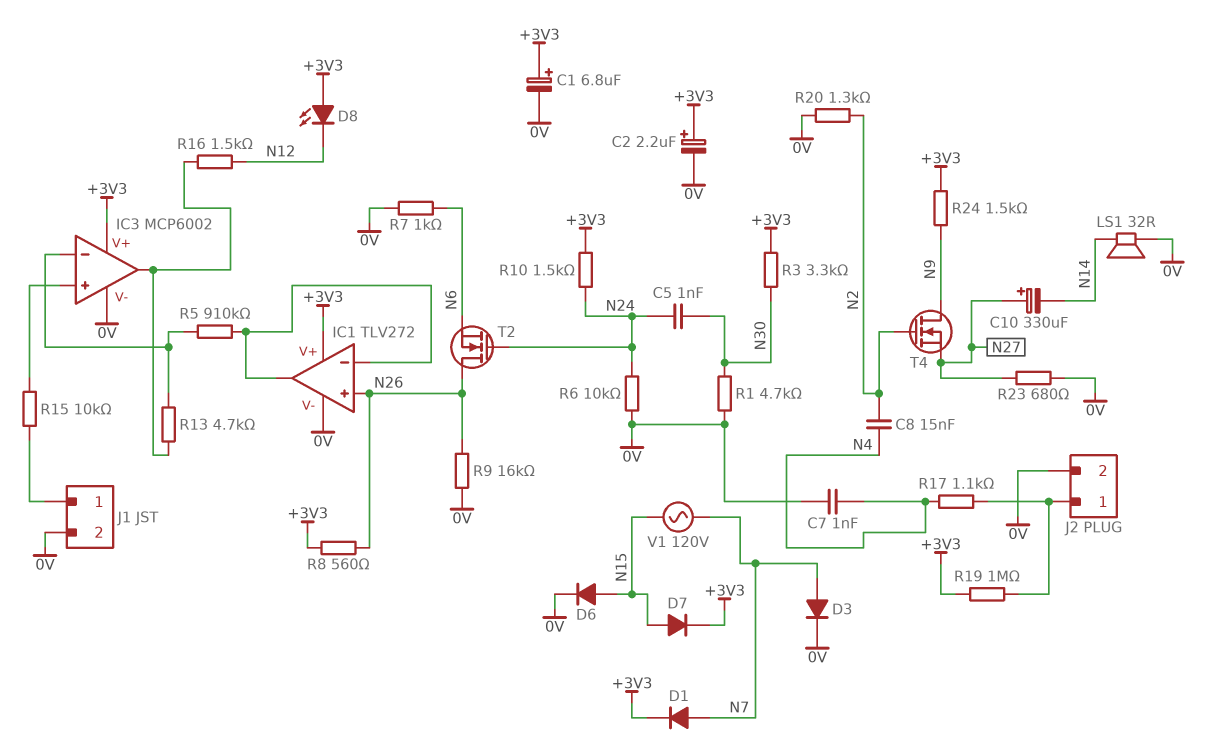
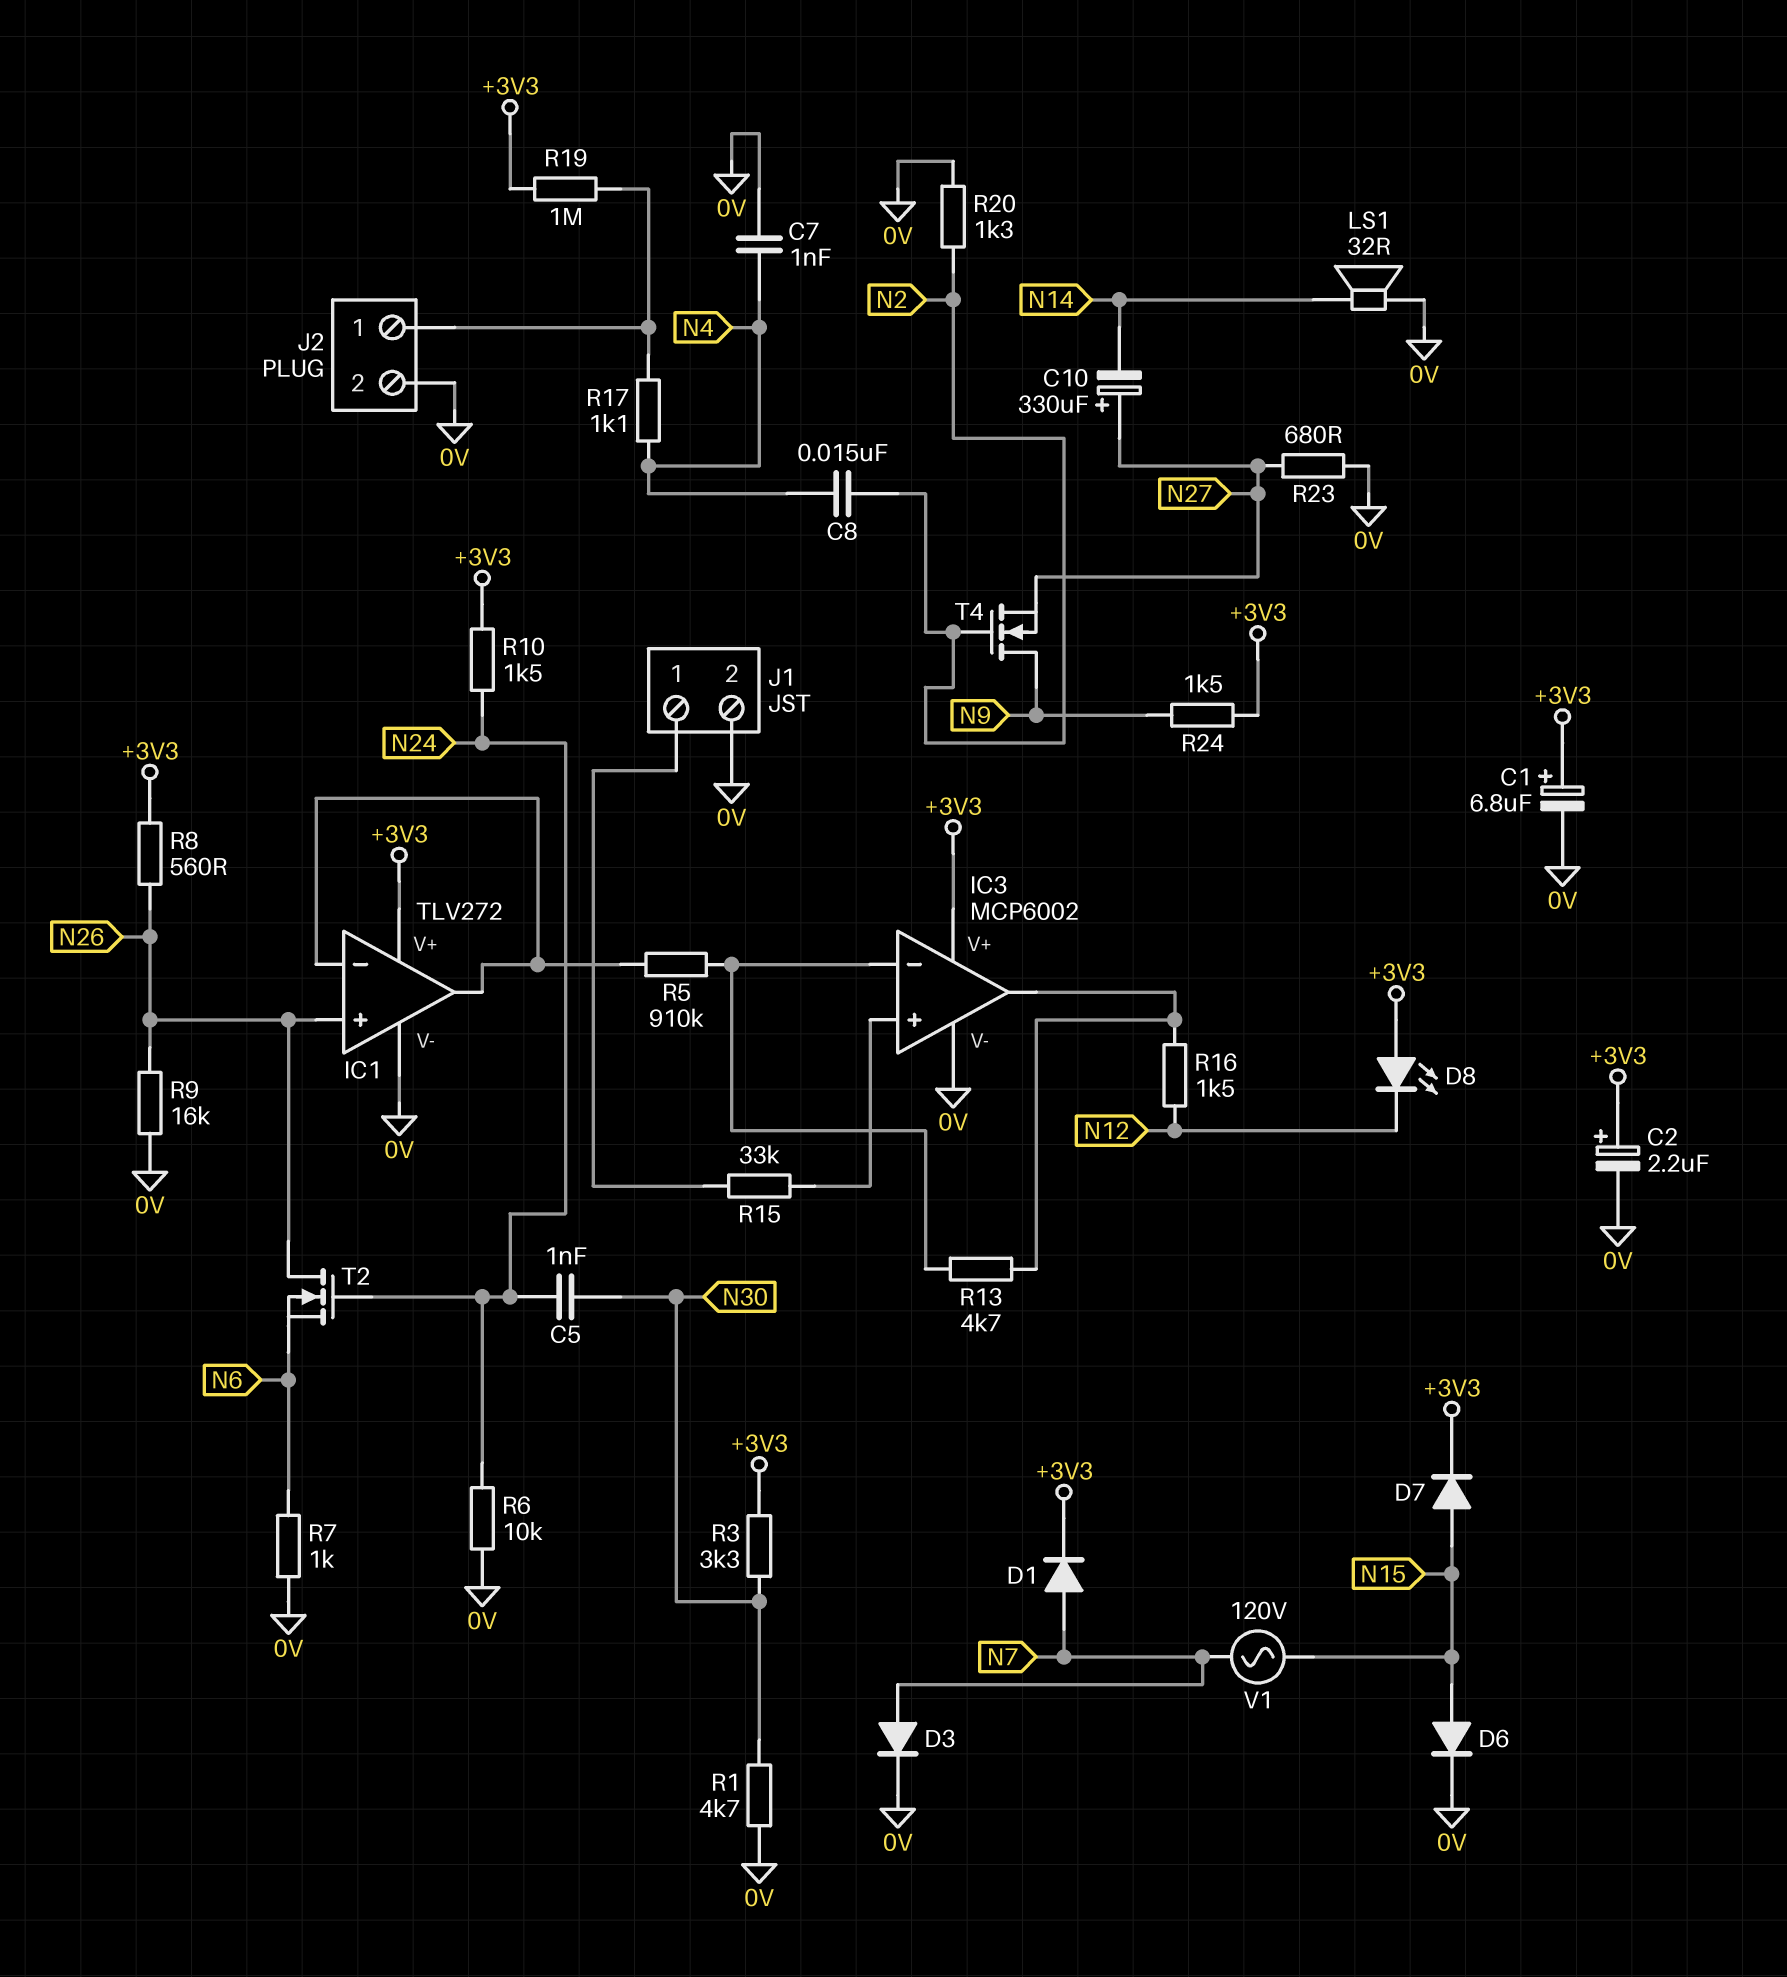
R15: 10k (IC3/in+, J1/1) -> 33k (IC3/in+, J1/1)

